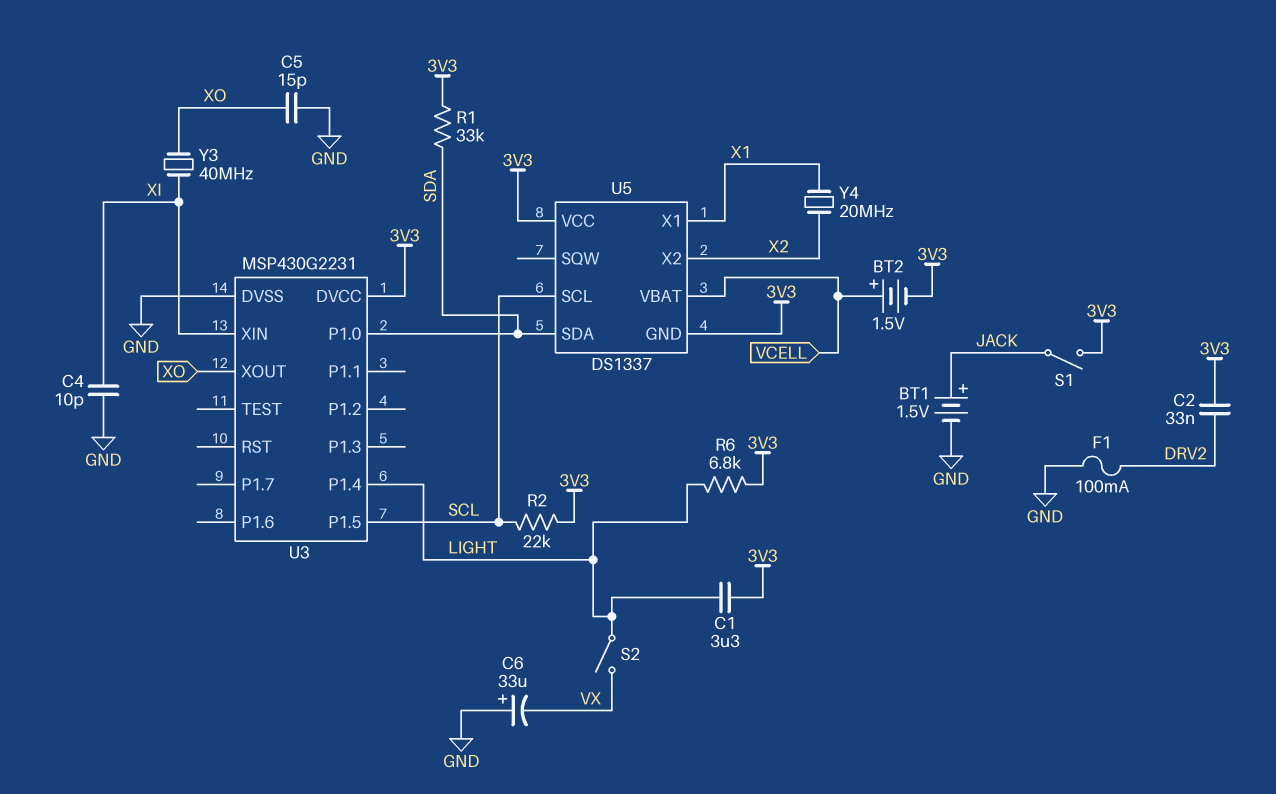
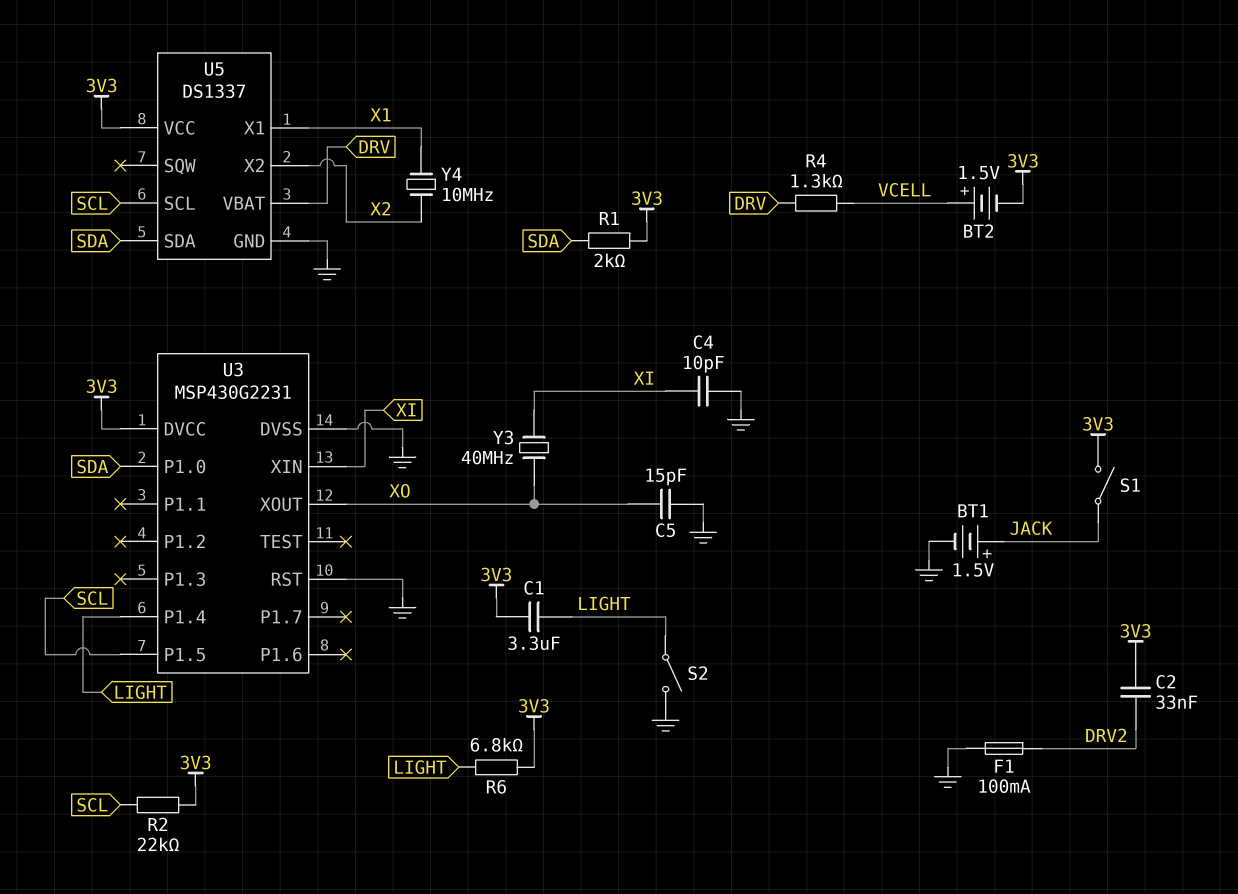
C6: 33uF (plus GND, minus VX) -> none
R1: 33k (3V3, SDA) -> 2k (3V3, SDA)
R4: none -> 1.3k (DRV, VCELL)
S2: switch (LIGHT, VX) -> switch (GND, LIGHT)
U3 pin RST: none -> GND
U5 pin GND: 3V3 -> GND
U5 pin VBAT: VCELL -> DRV
Y4: 20MHz (X1, X2) -> 10MHz (X1, X2)

